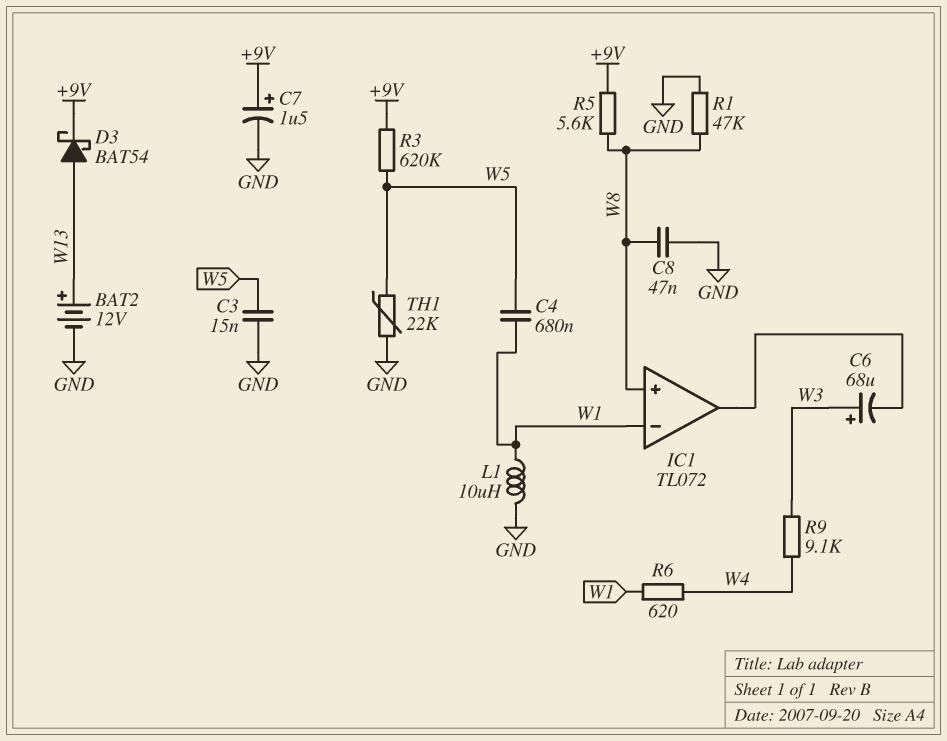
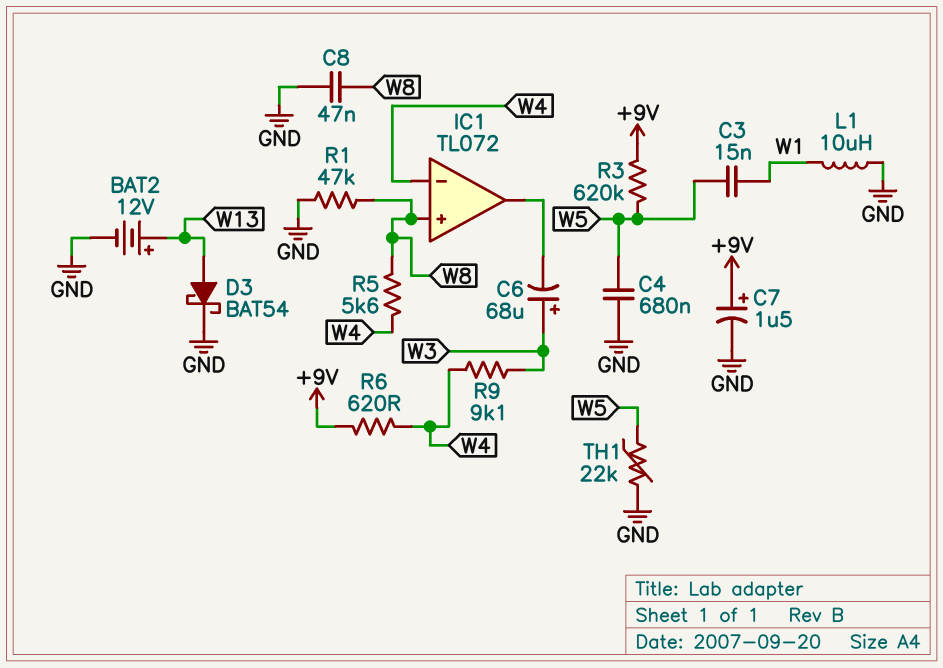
C3: 15nF (GND, W5) -> 15nF (W1, W5)
C4: 680nF (W1, W5) -> 680nF (GND, W5)
D3: schottky BAT54 (A W13, K +9V) -> schottky BAT54 (A W13, K GND)
IC1 pin in-: W1 -> W4
R5: 5.6k (+9V, W8) -> 5.6k (W4, W8)
R6: 620 (W1, W4) -> 620 (+9V, W4)

